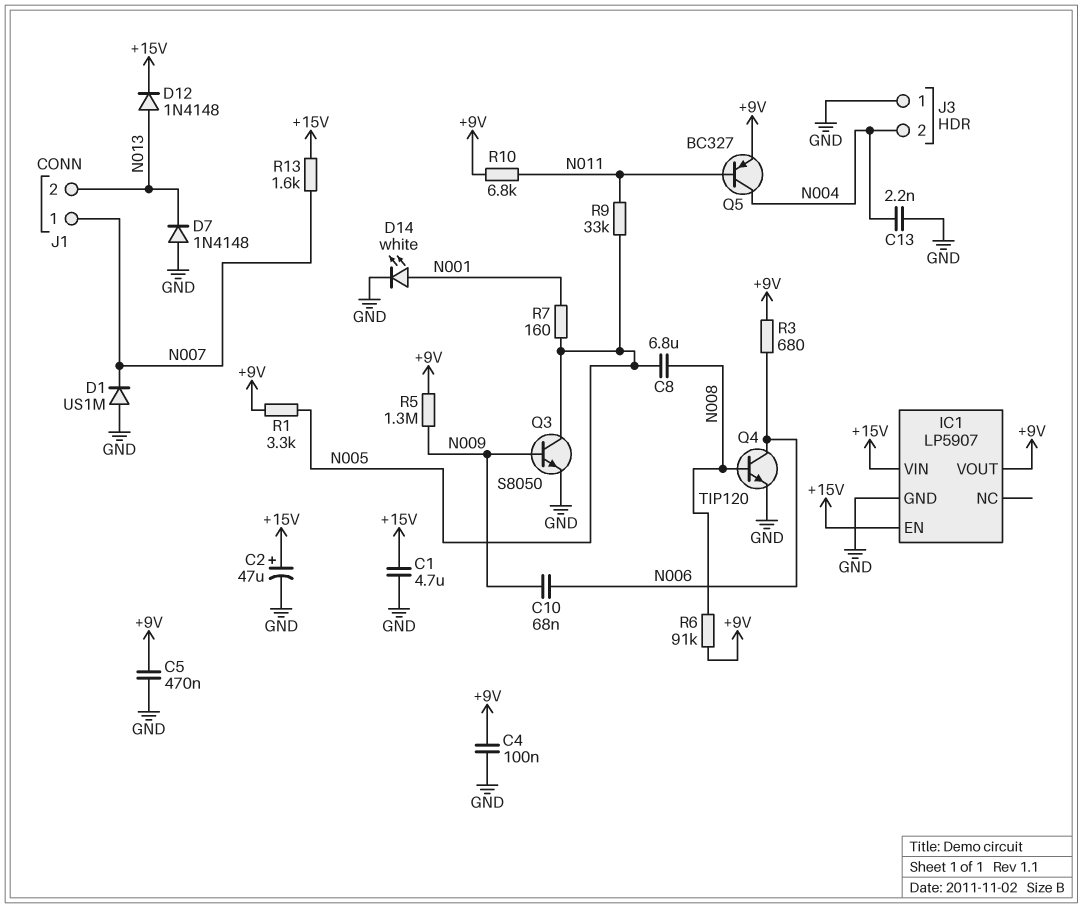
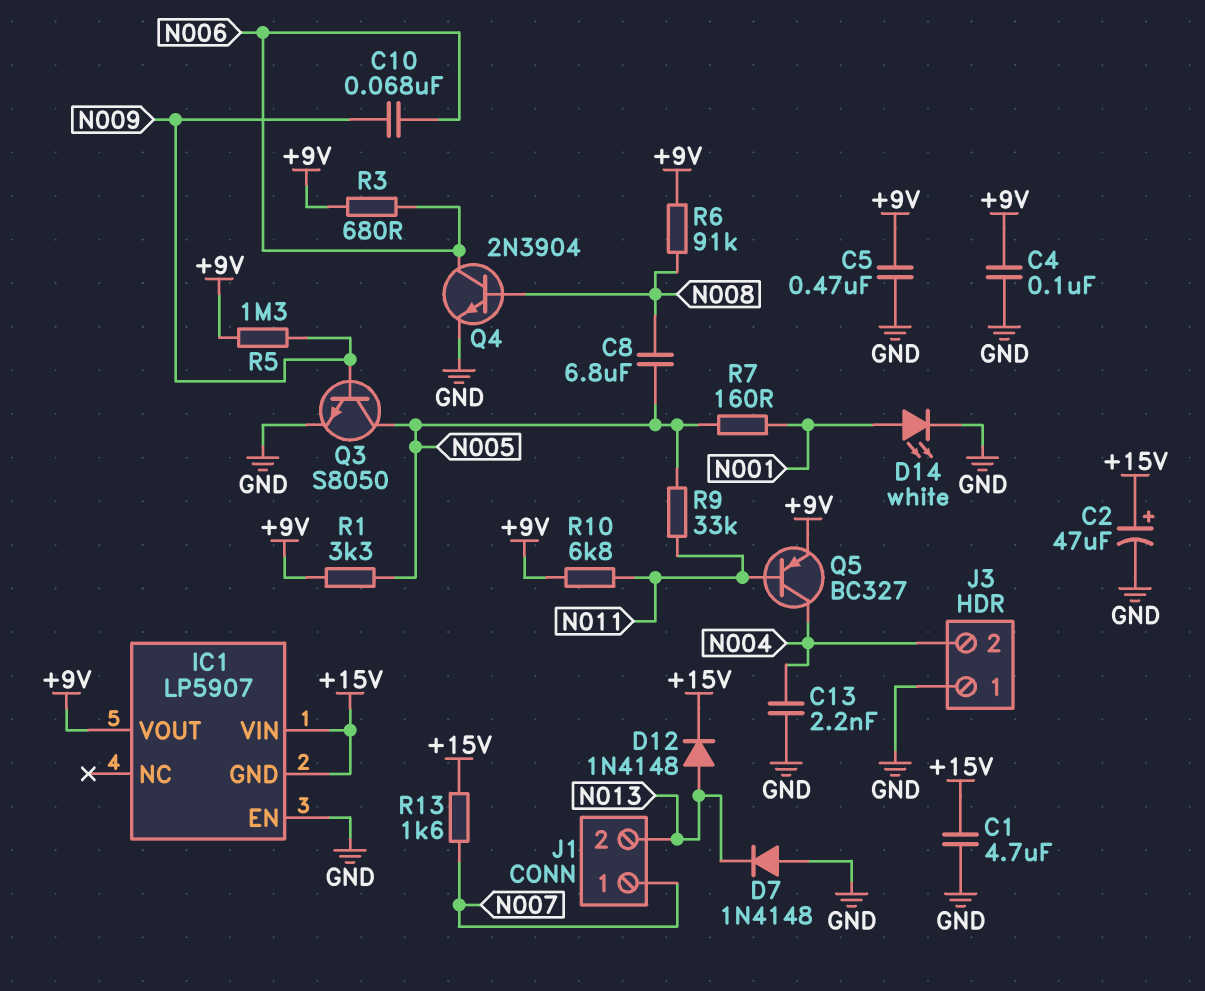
D1: diode US1M (A GND, K N007) -> none
IC1 pin EN: +15V -> GND
IC1 pin GND: GND -> +15V
Q4: NPN TIP120 (B N008, C N006, E GND) -> NPN 2N3904 (B N008, C N006, E GND)

